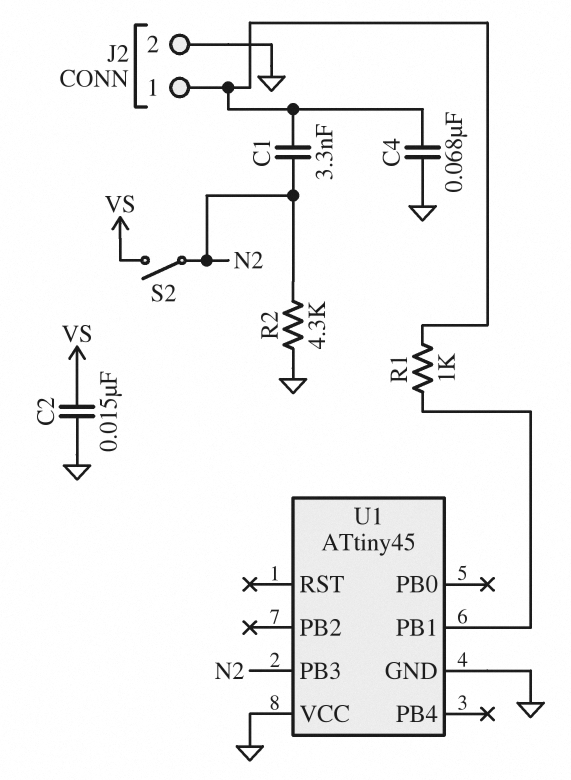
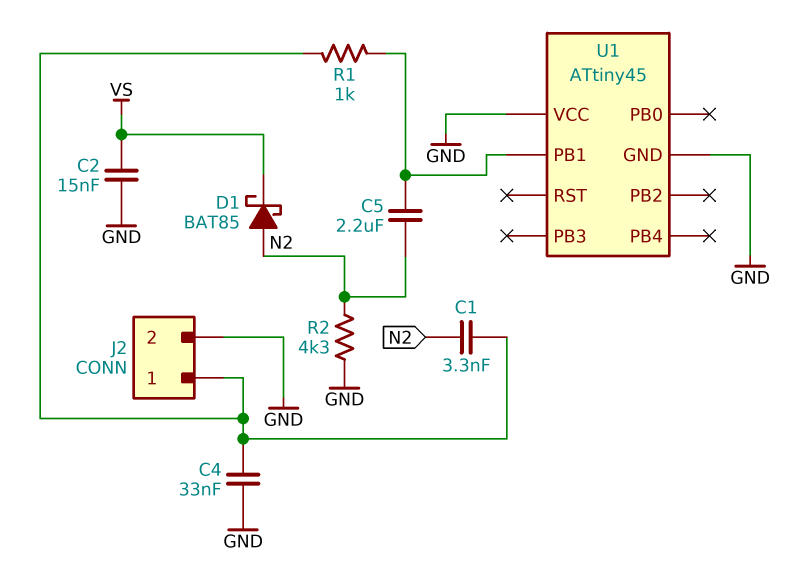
C4: 68nF (GND, J2/1) -> 33nF (GND, J2/1)
C5: none -> 2.2uF (N2, U1/PB1)
D1: none -> schottky BAT85 (A N2, K VS)
S2: switch (N2, VS) -> none
U1 pin PB3: N2 -> none

